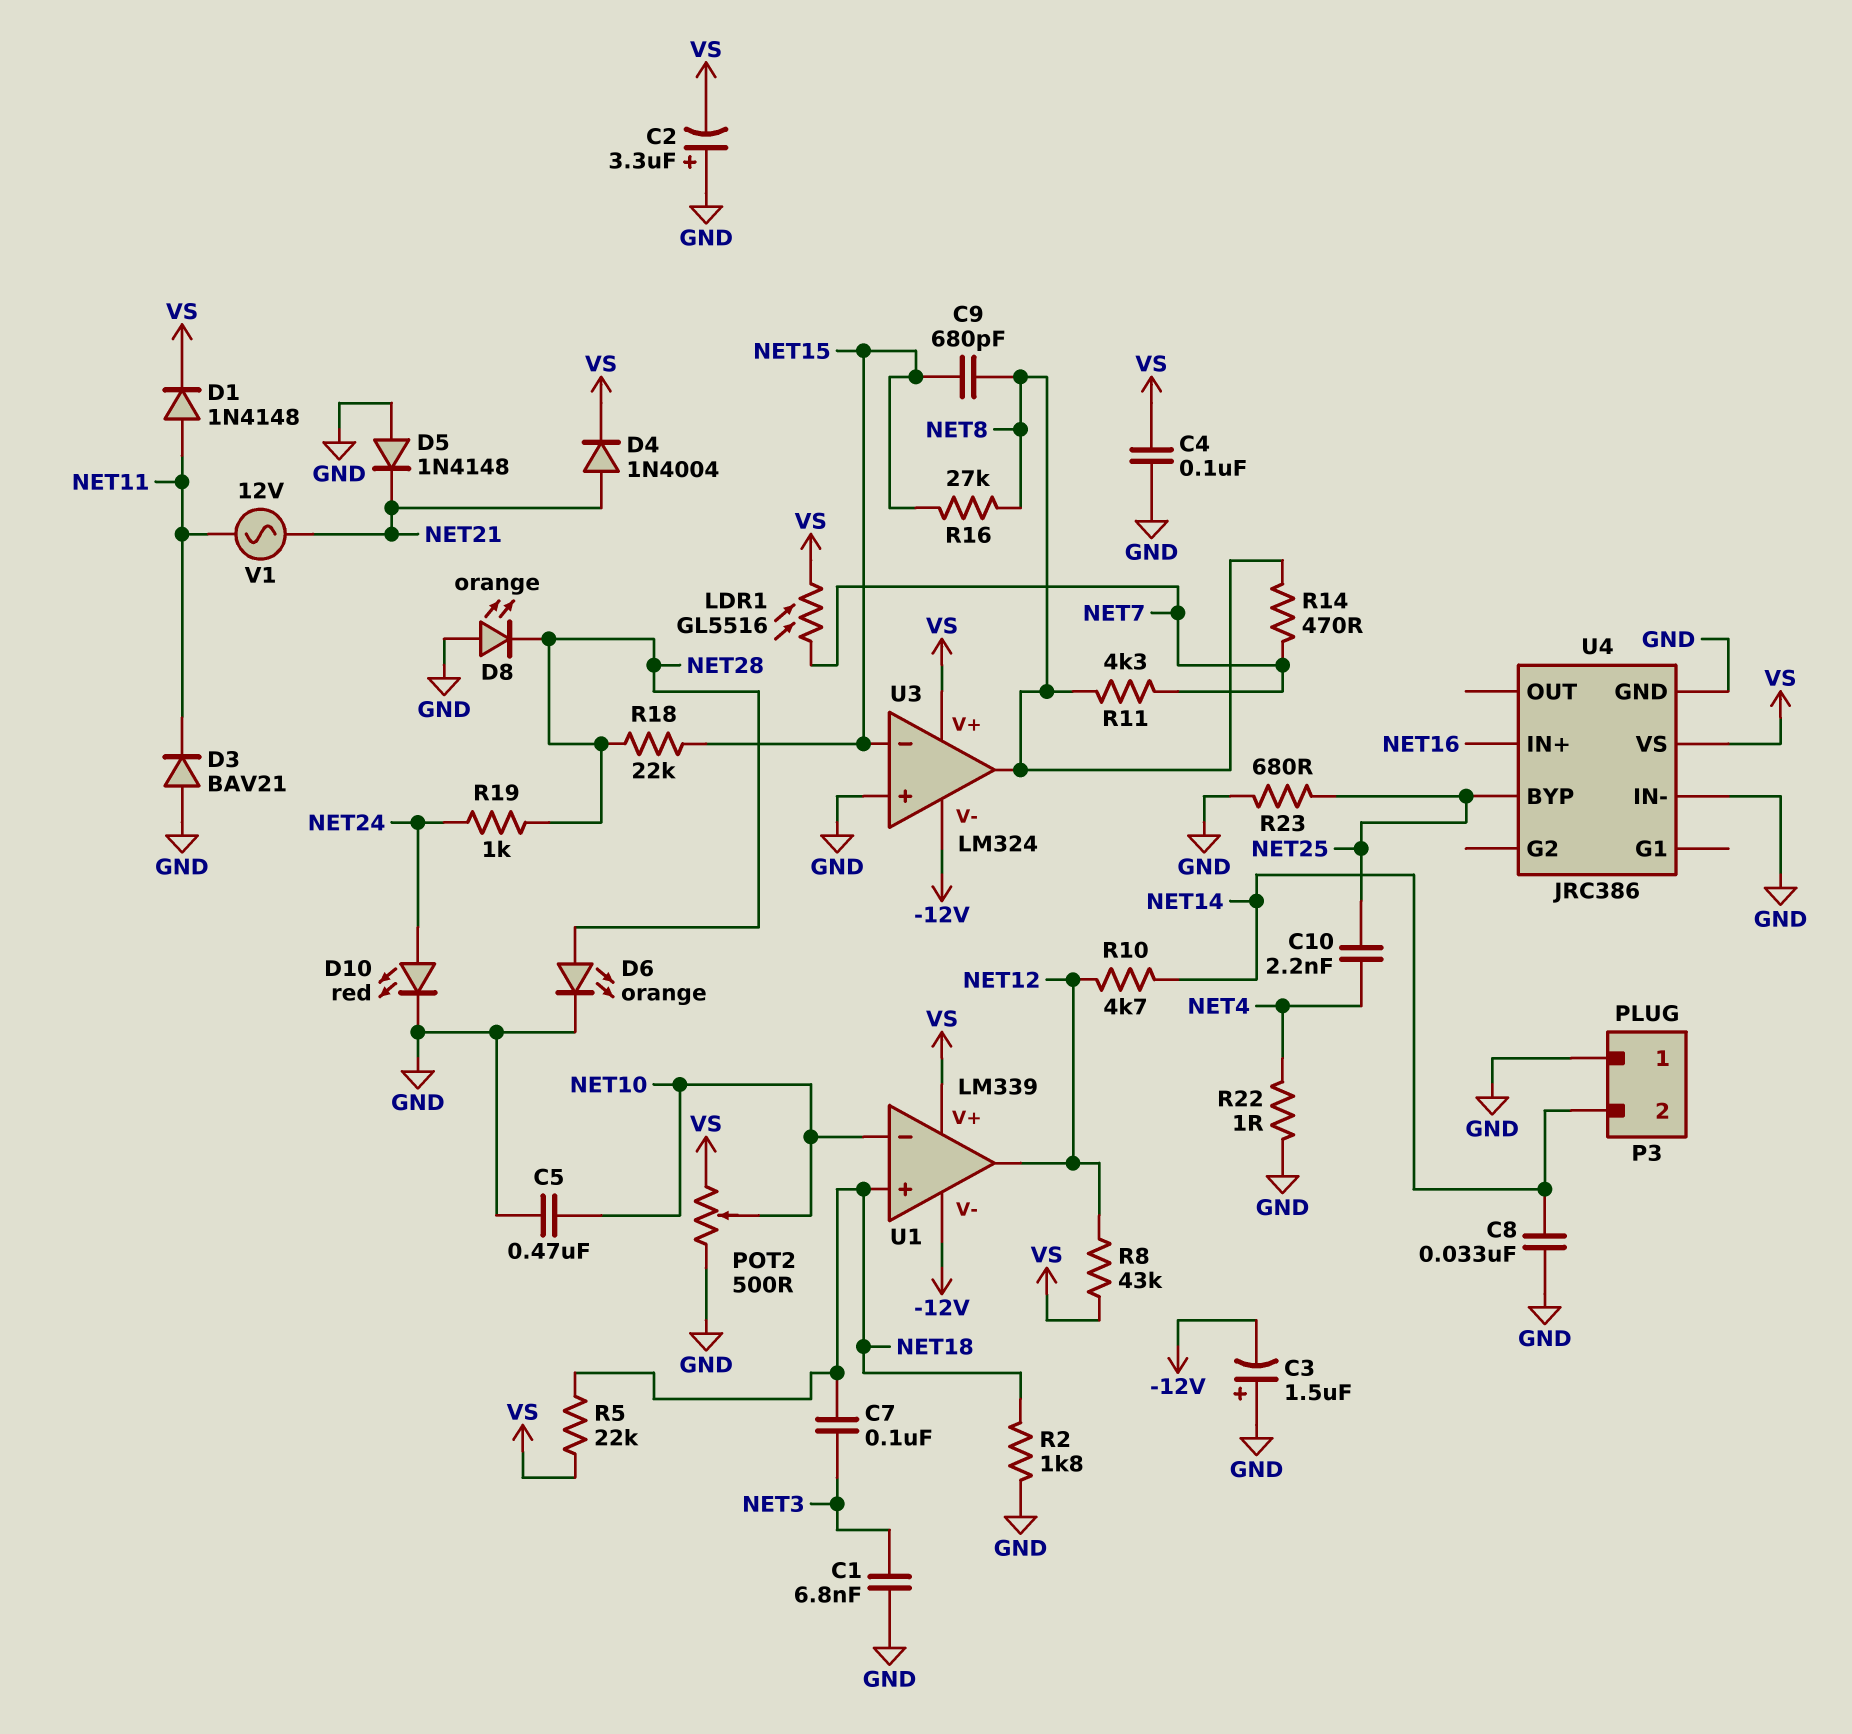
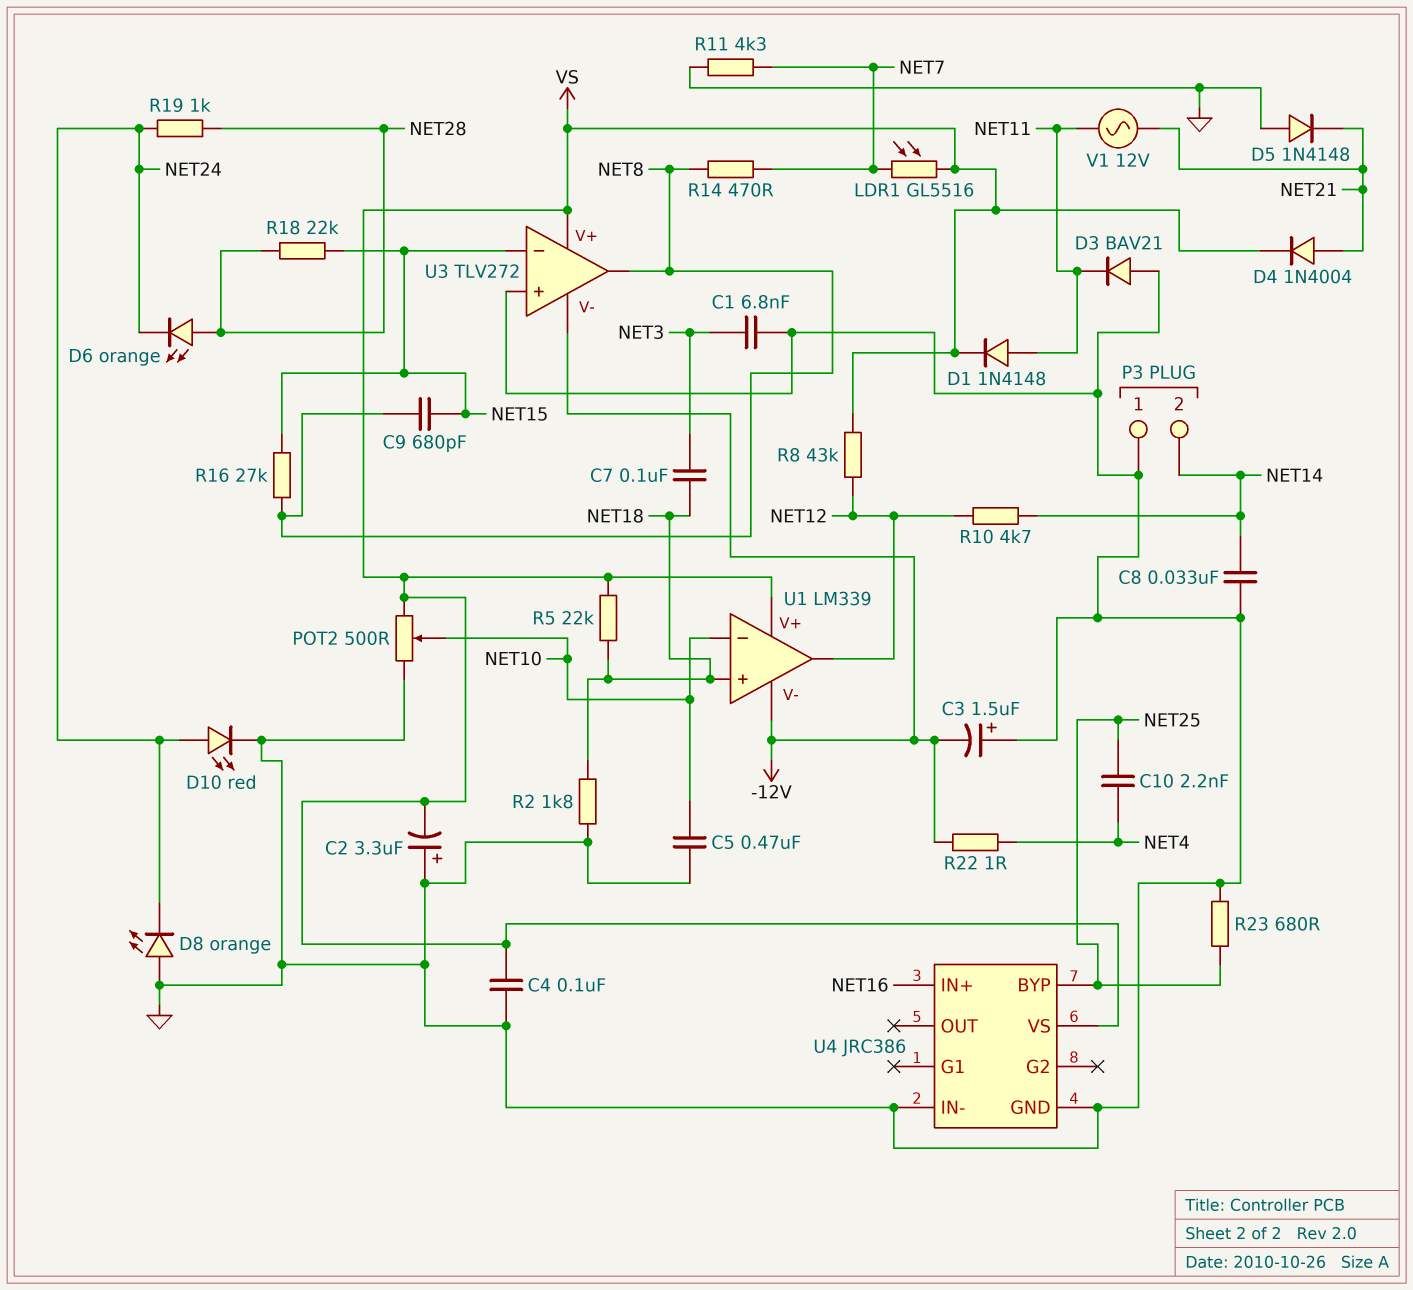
D6: LED orange (A NET28, K GND) -> LED orange (A NET28, K NET24)
D8: LED orange (A GND, K NET28) -> LED orange (A GND, K NET24)
R11: 4.3k (NET7, NET8) -> 4.3k (GND, NET7)
R22: 1 (GND, NET4) -> 1 (-12V, NET4)
U3: LM324 -> TLV272

